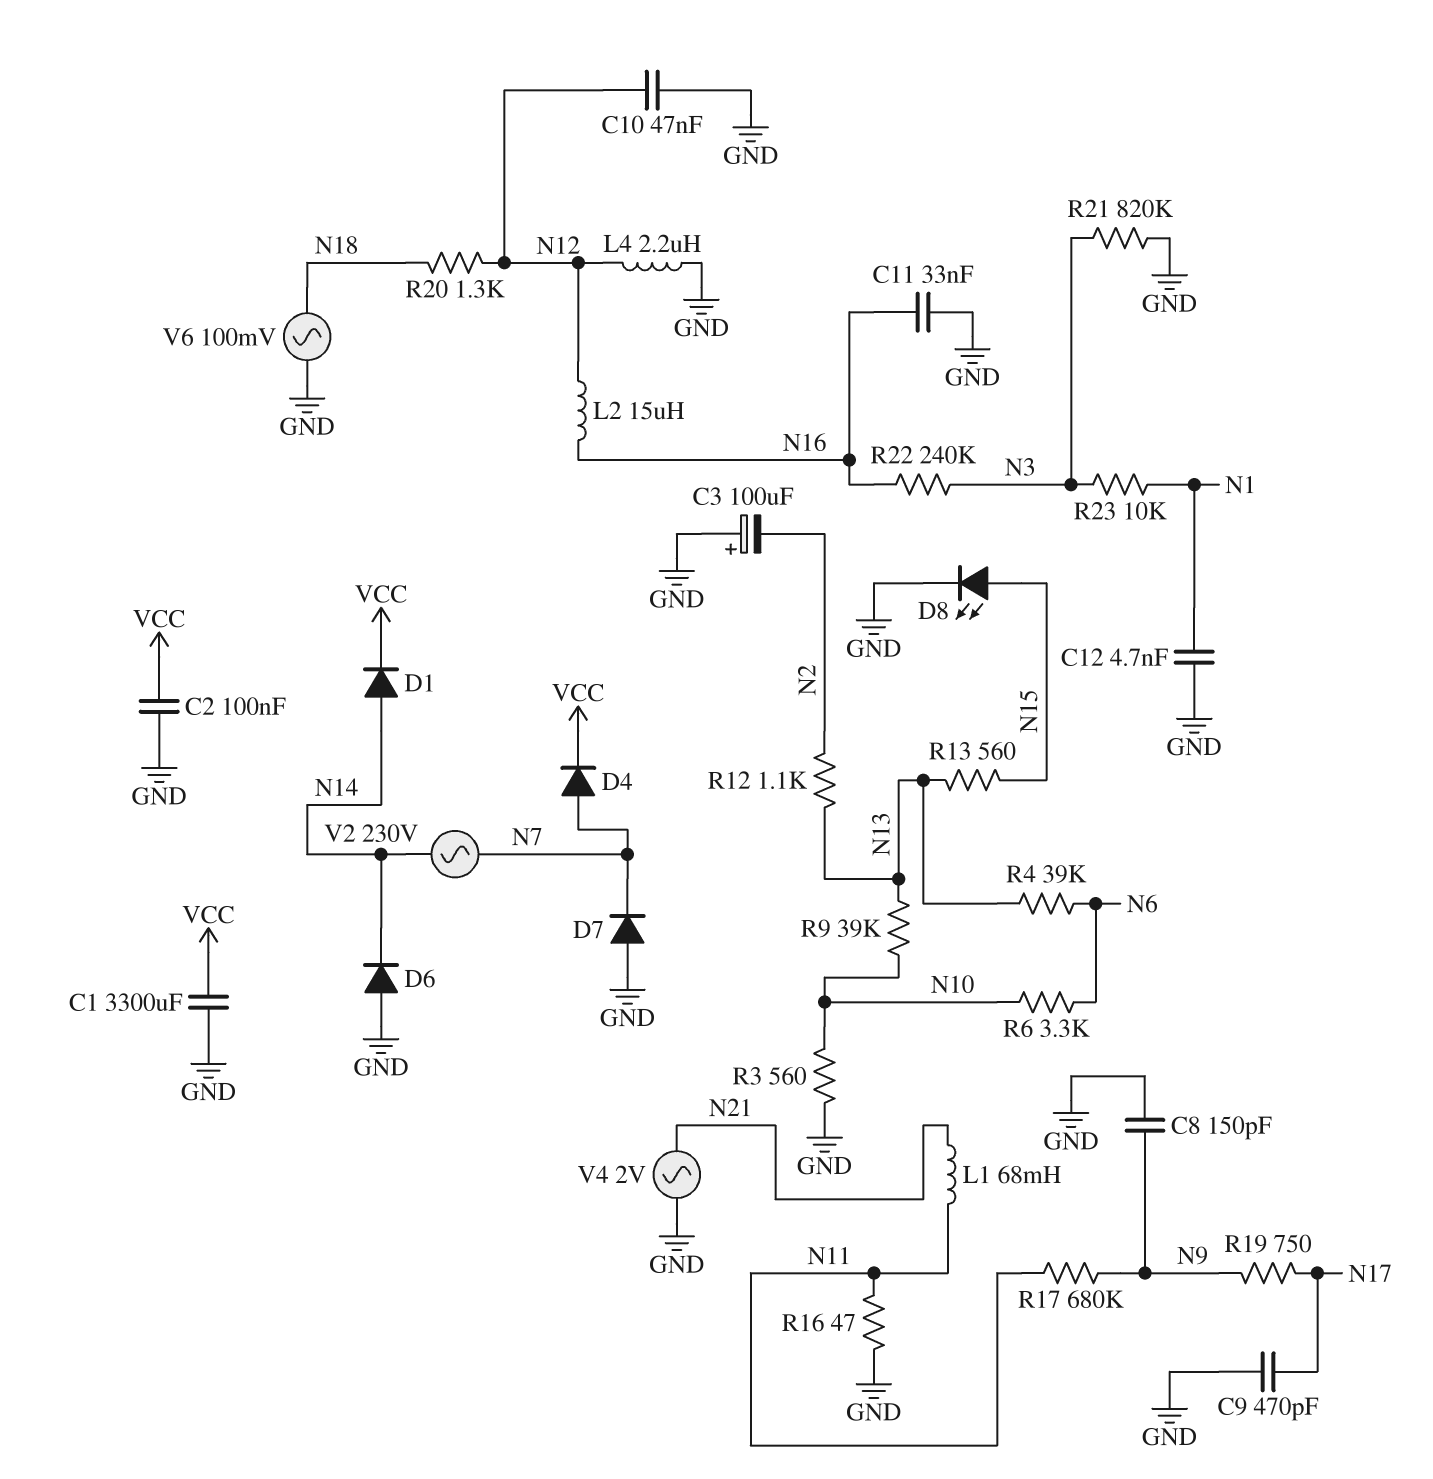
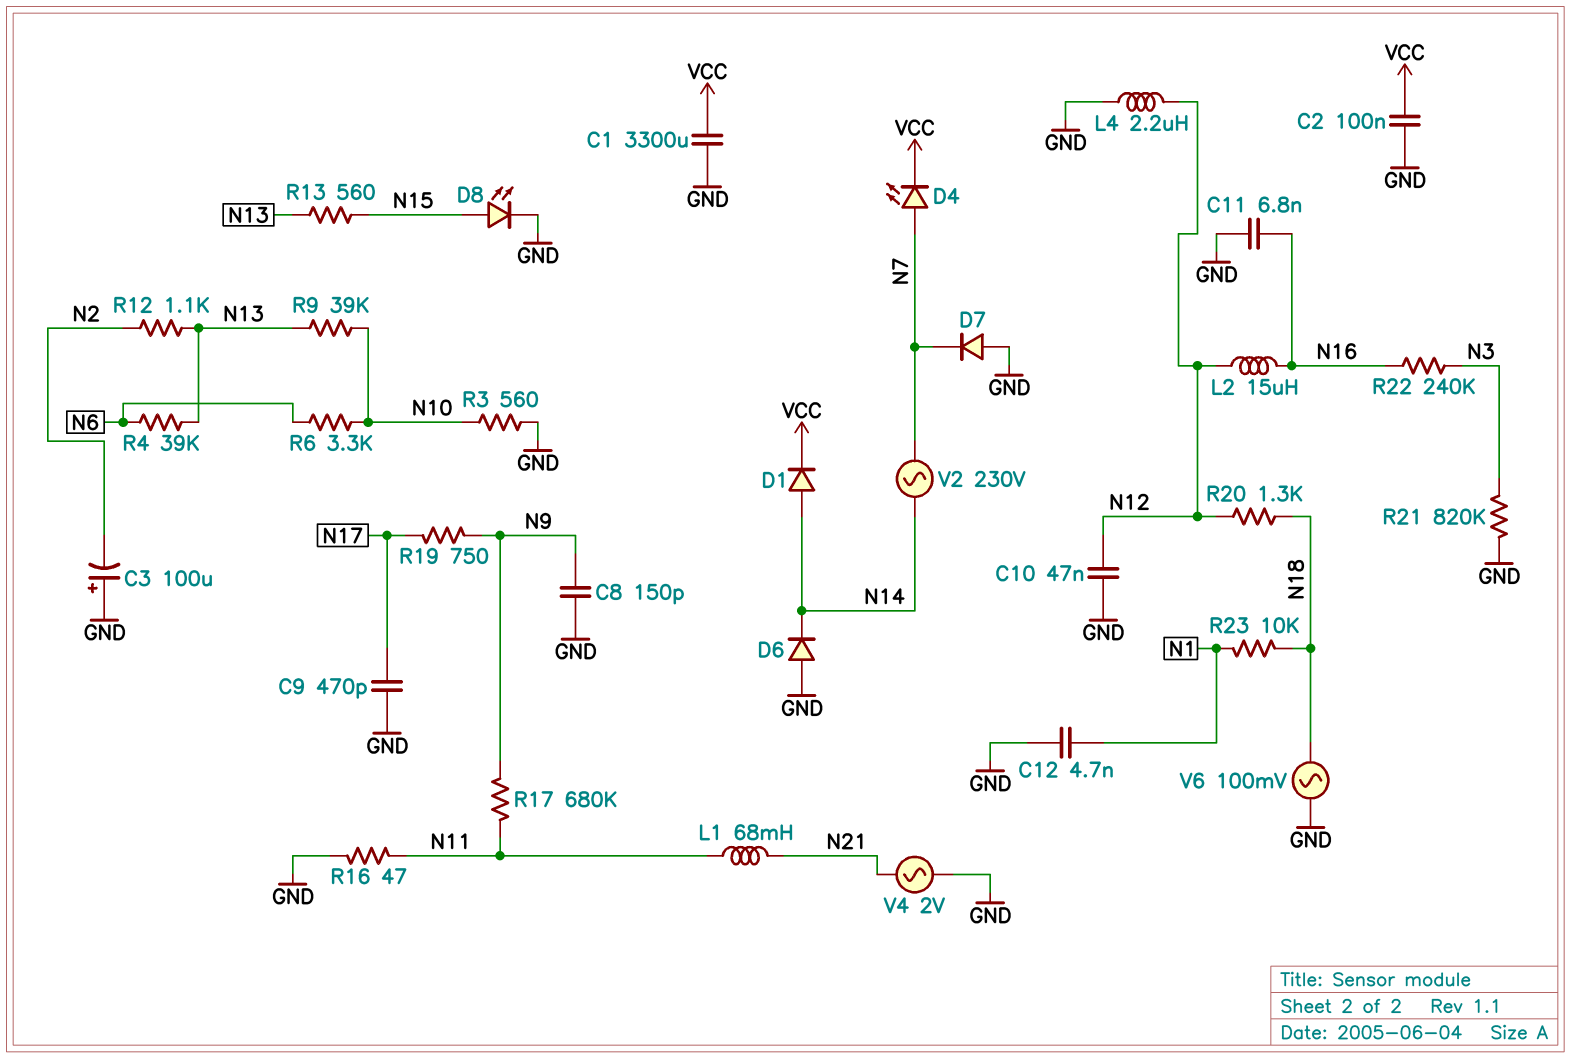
C11: 33nF (GND, N16) -> 6.8nF (GND, N16)
D4: diode (A N7, K VCC) -> LED (A N7, K VCC)
R23: 10k (N1, N3) -> 10k (N1, N18)

